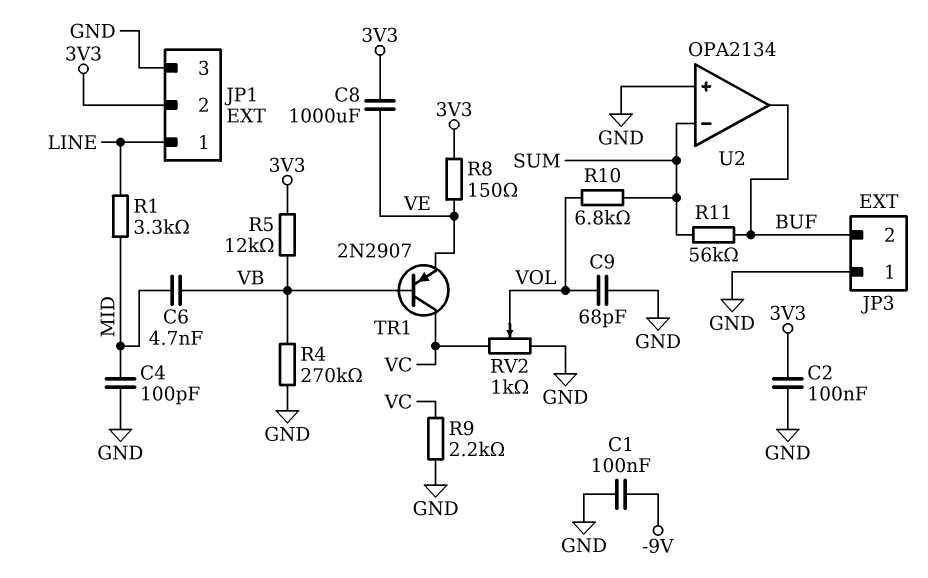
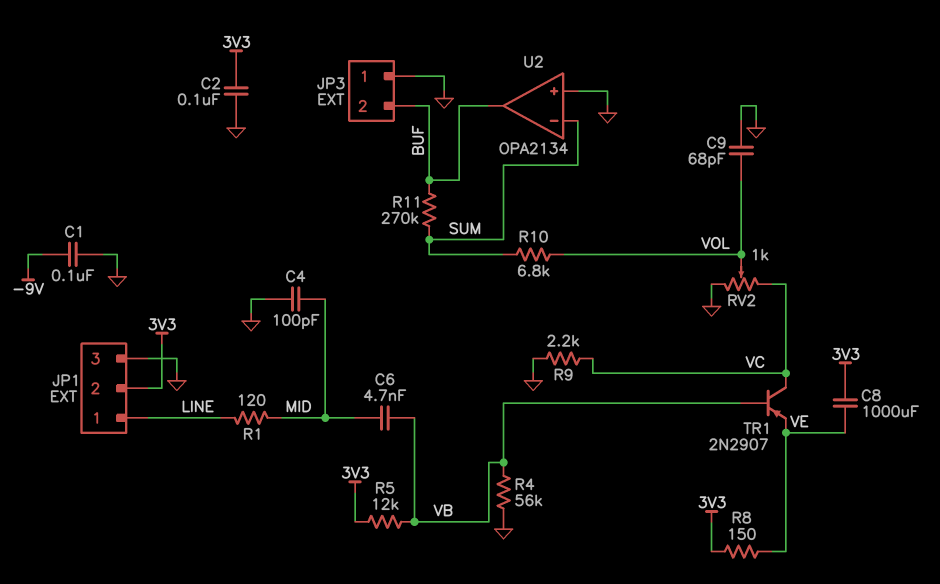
R1: 3.3k (LINE, MID) -> 120 (LINE, MID)
R4: 270k (GND, VB) -> 56k (GND, VB)
R11: 56k (BUF, SUM) -> 270k (BUF, SUM)

